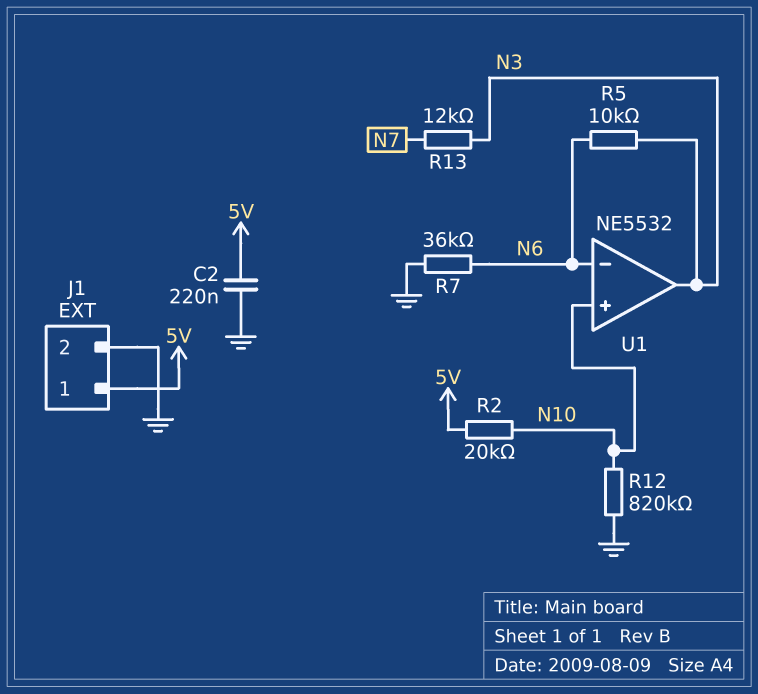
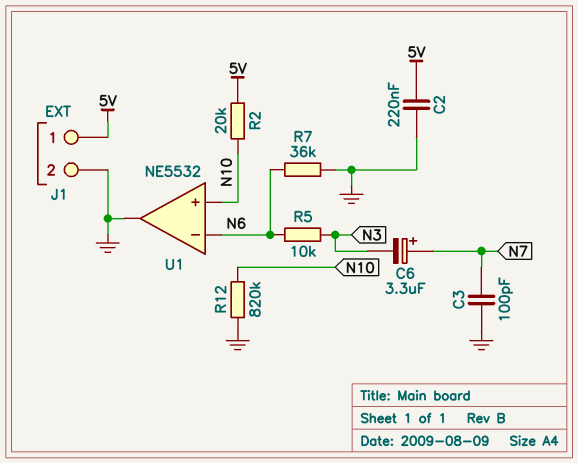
C3: none -> 100pF (GND, N7)
C6: none -> 3.3uF (plus N7, minus N3)
R13: 12k (N3, N7) -> none
U1 pin out: N3 -> GND

